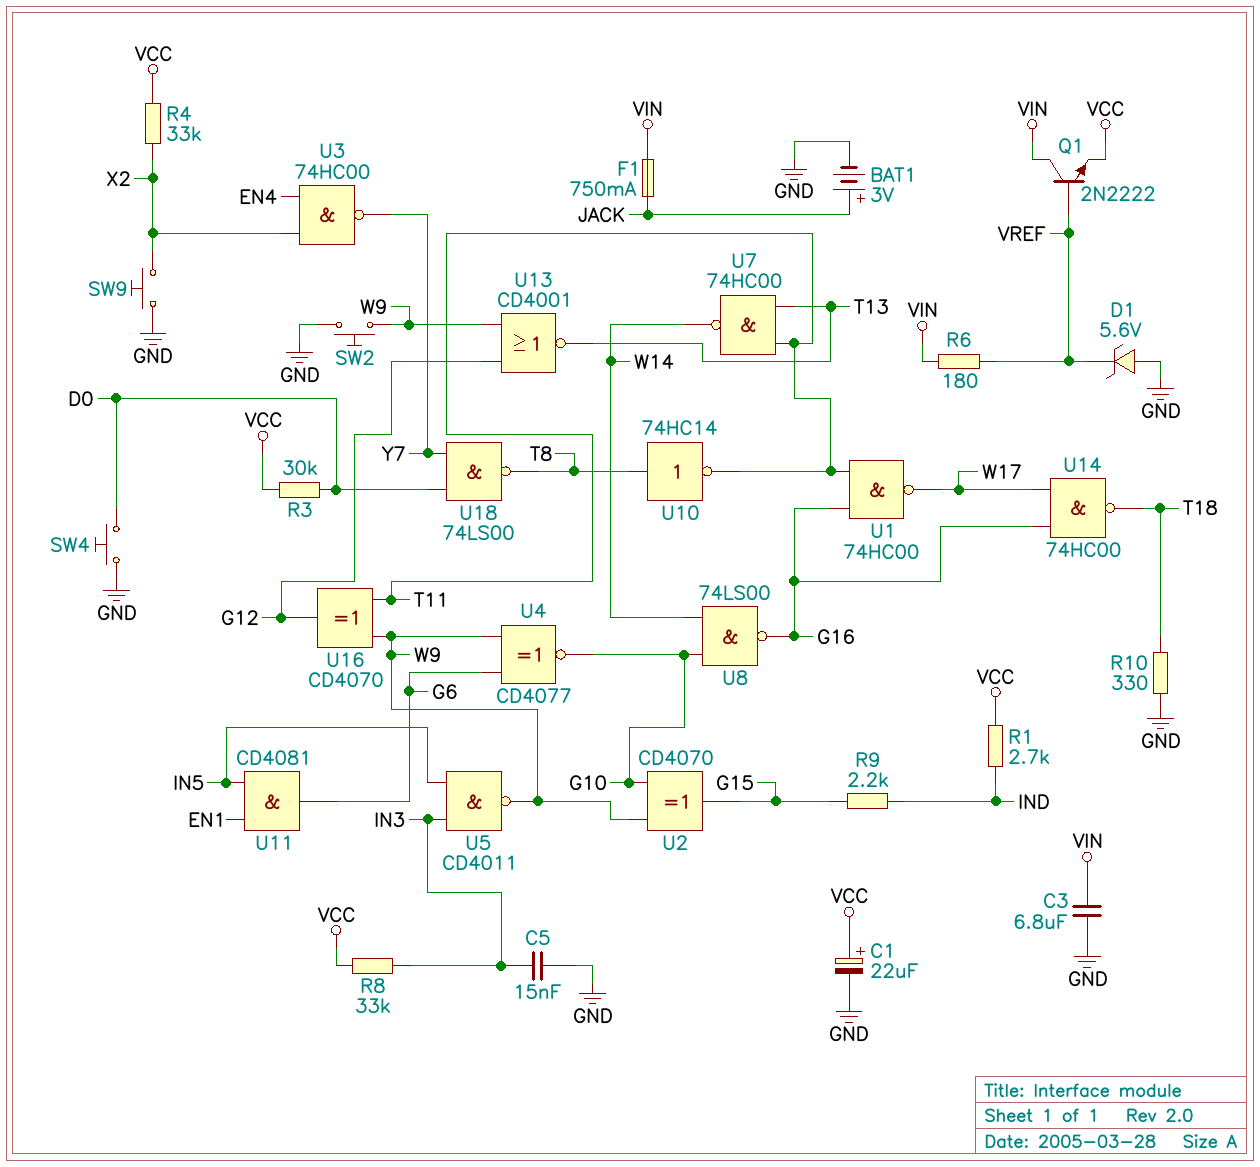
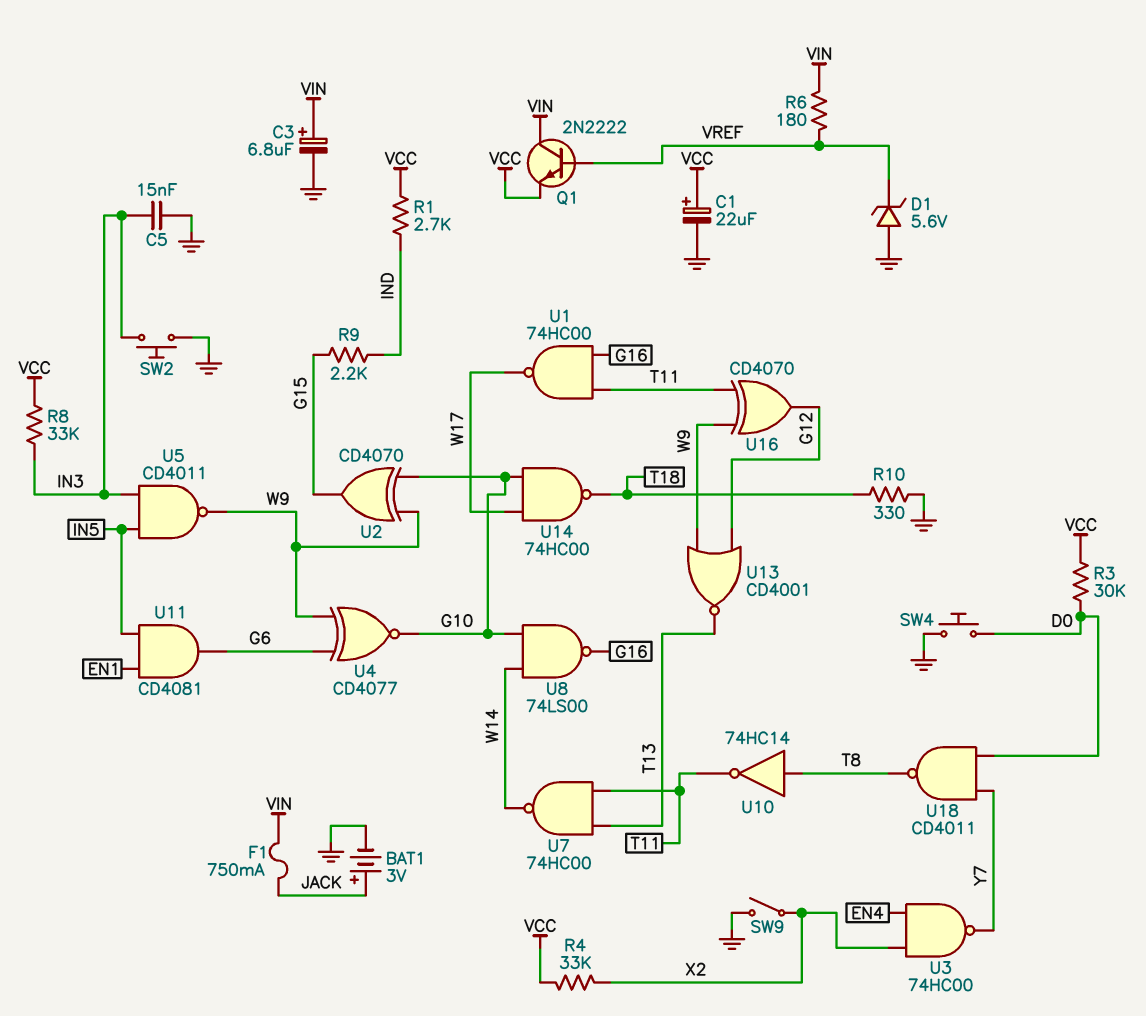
C3: 6.8uF (GND, VIN) -> 6.8uF (plus VIN, minus GND)
SW2: button (GND, W9) -> button (GND, IN3)
SW9: button (GND, X2) -> switch (GND, X2)
U14: NAND 74HC00 (in G16, in W17, out T18) -> NAND 74HC00 (in G10, in W17, out T18)
U18: NAND 74LS00 (in D0, in Y7, out T8) -> NAND CD4011 (in D0, in Y7, out T8)

